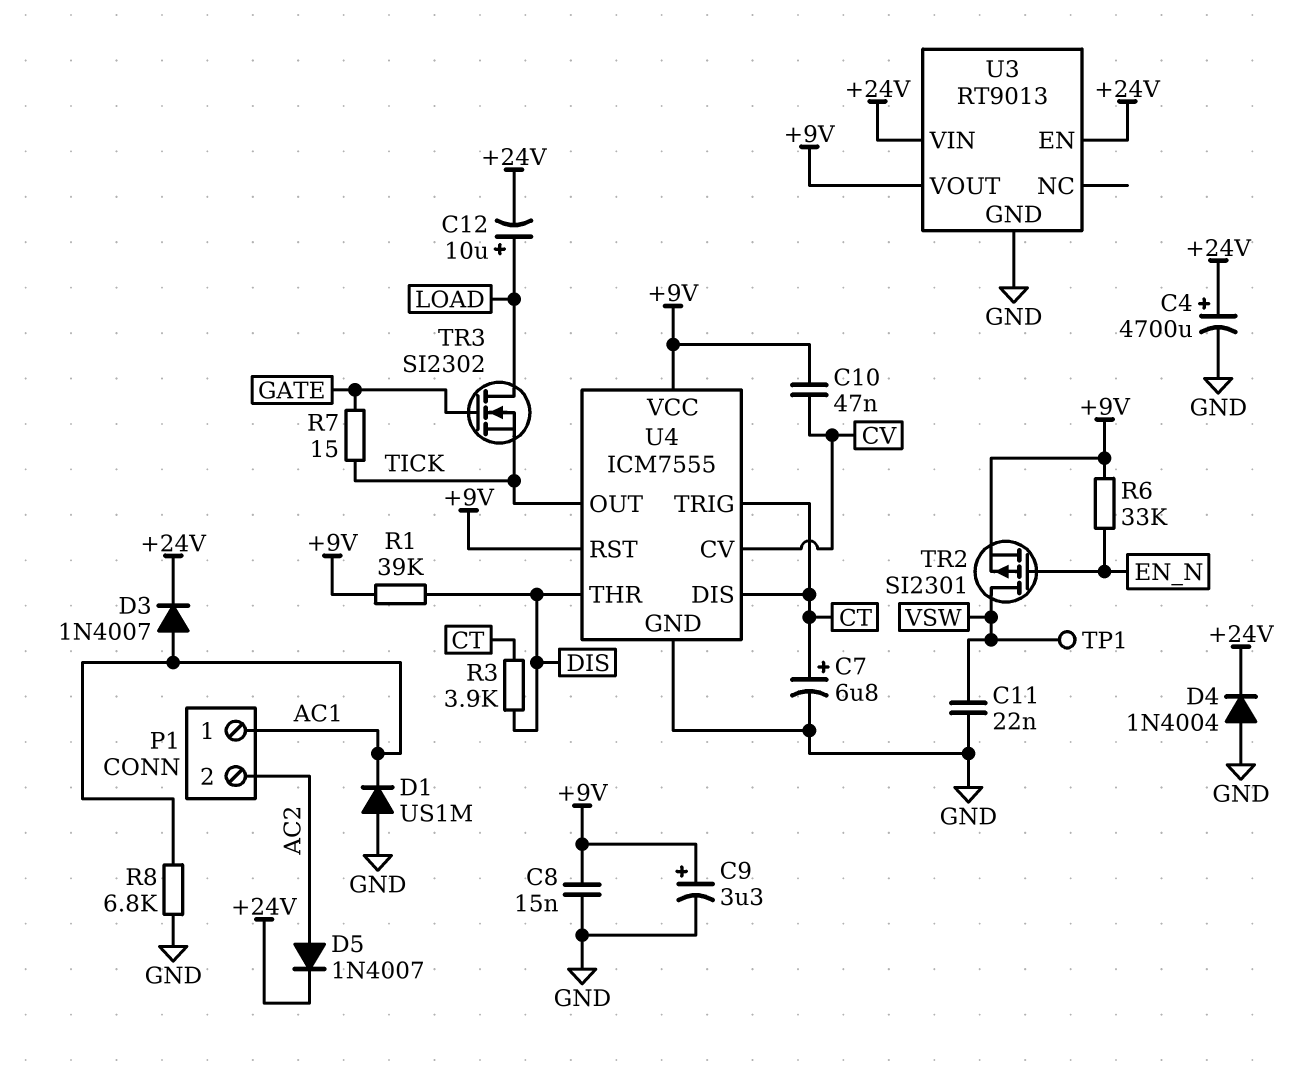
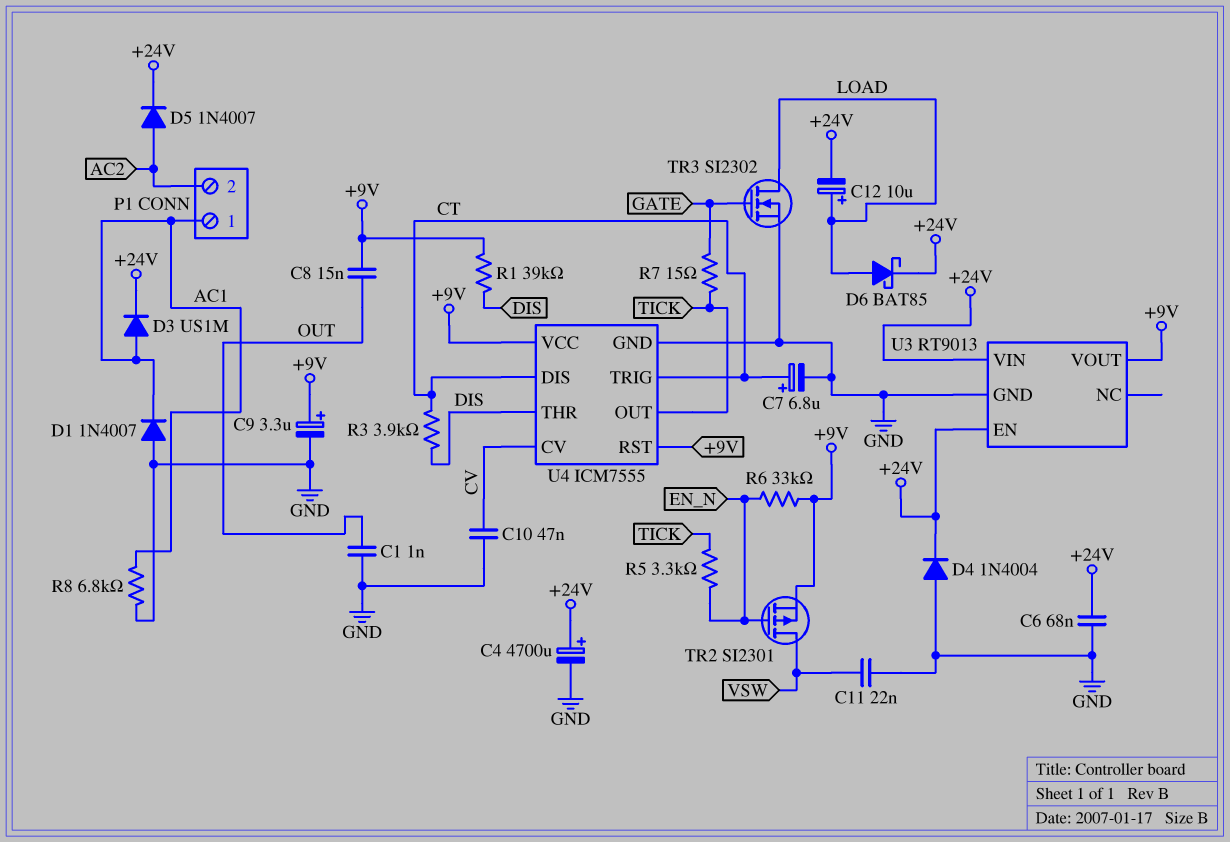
C1: none -> 1nF (GND, OUT)
C6: none -> 68nF (+24V, GND)
C8: 15nF (+9V, GND) -> 15nF (+9V, OUT)
C10: 47nF (+9V, CV) -> 47nF (CV, GND)
D1: diode US1M (A GND, K AC1) -> diode 1N4007 (A GND, K AC1)
D3: diode 1N4007 (A AC1, K +24V) -> diode US1M (A AC1, K +24V)
D6: none -> schottky BAT85 (A LOAD, K +24V)
R5: none -> 3.3k (EN_N, TICK)
TP1: test point (VSW) -> none
TR3: NMOS SI2302 (G GATE, D LOAD, S TICK) -> NMOS SI2302 (G GATE, D LOAD, S GND)

